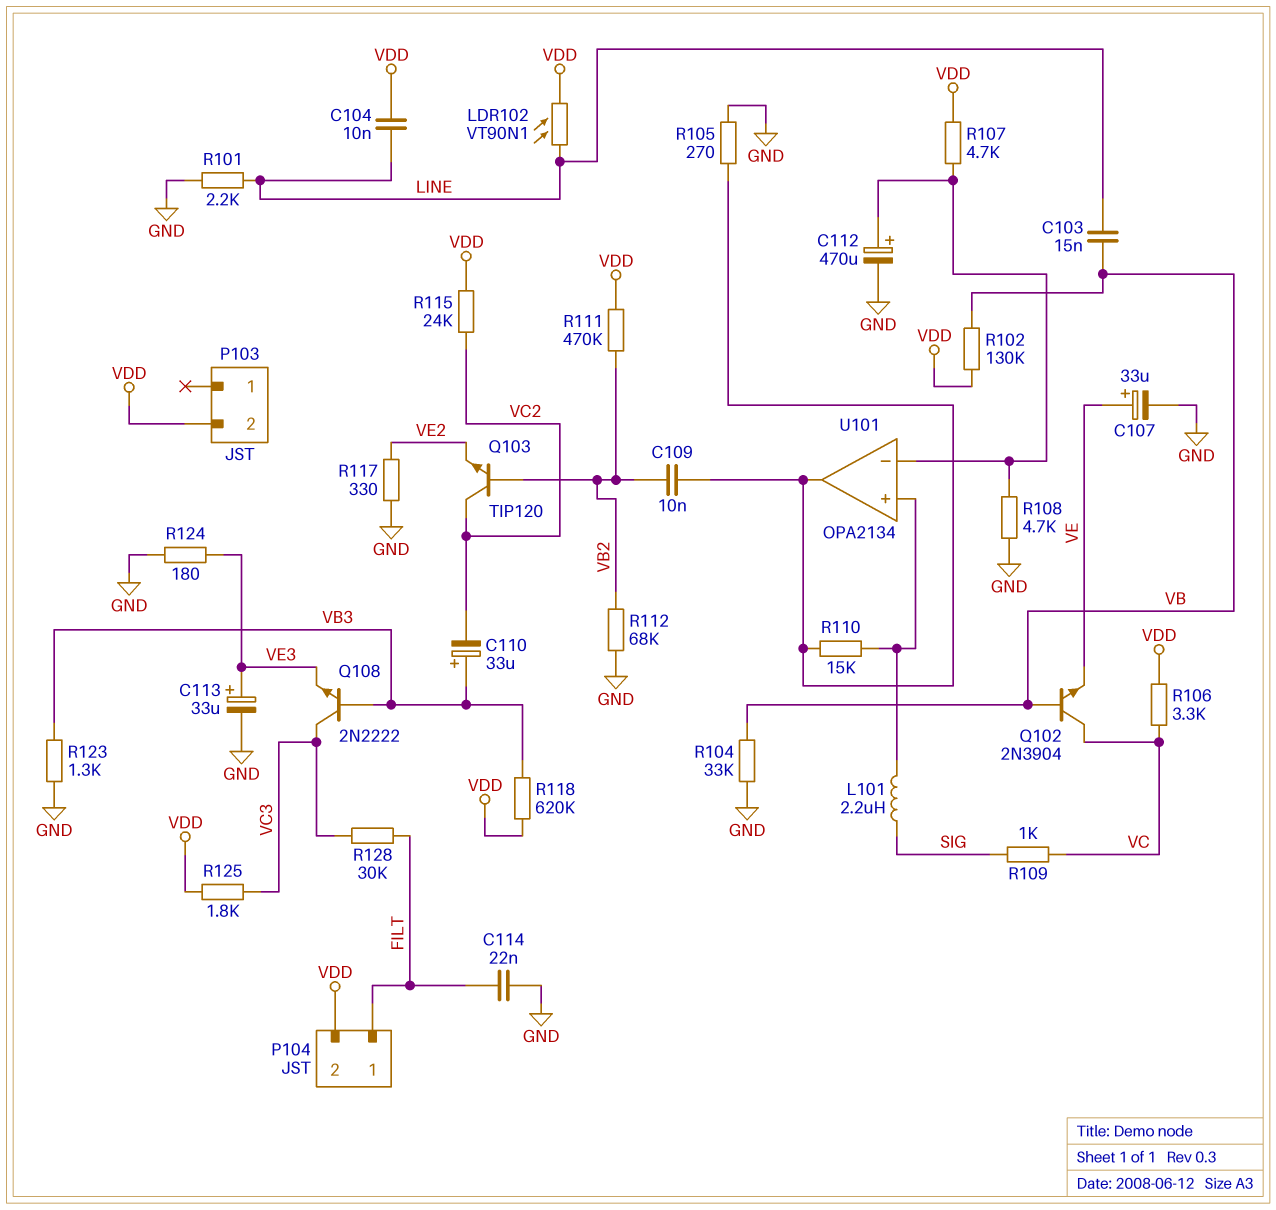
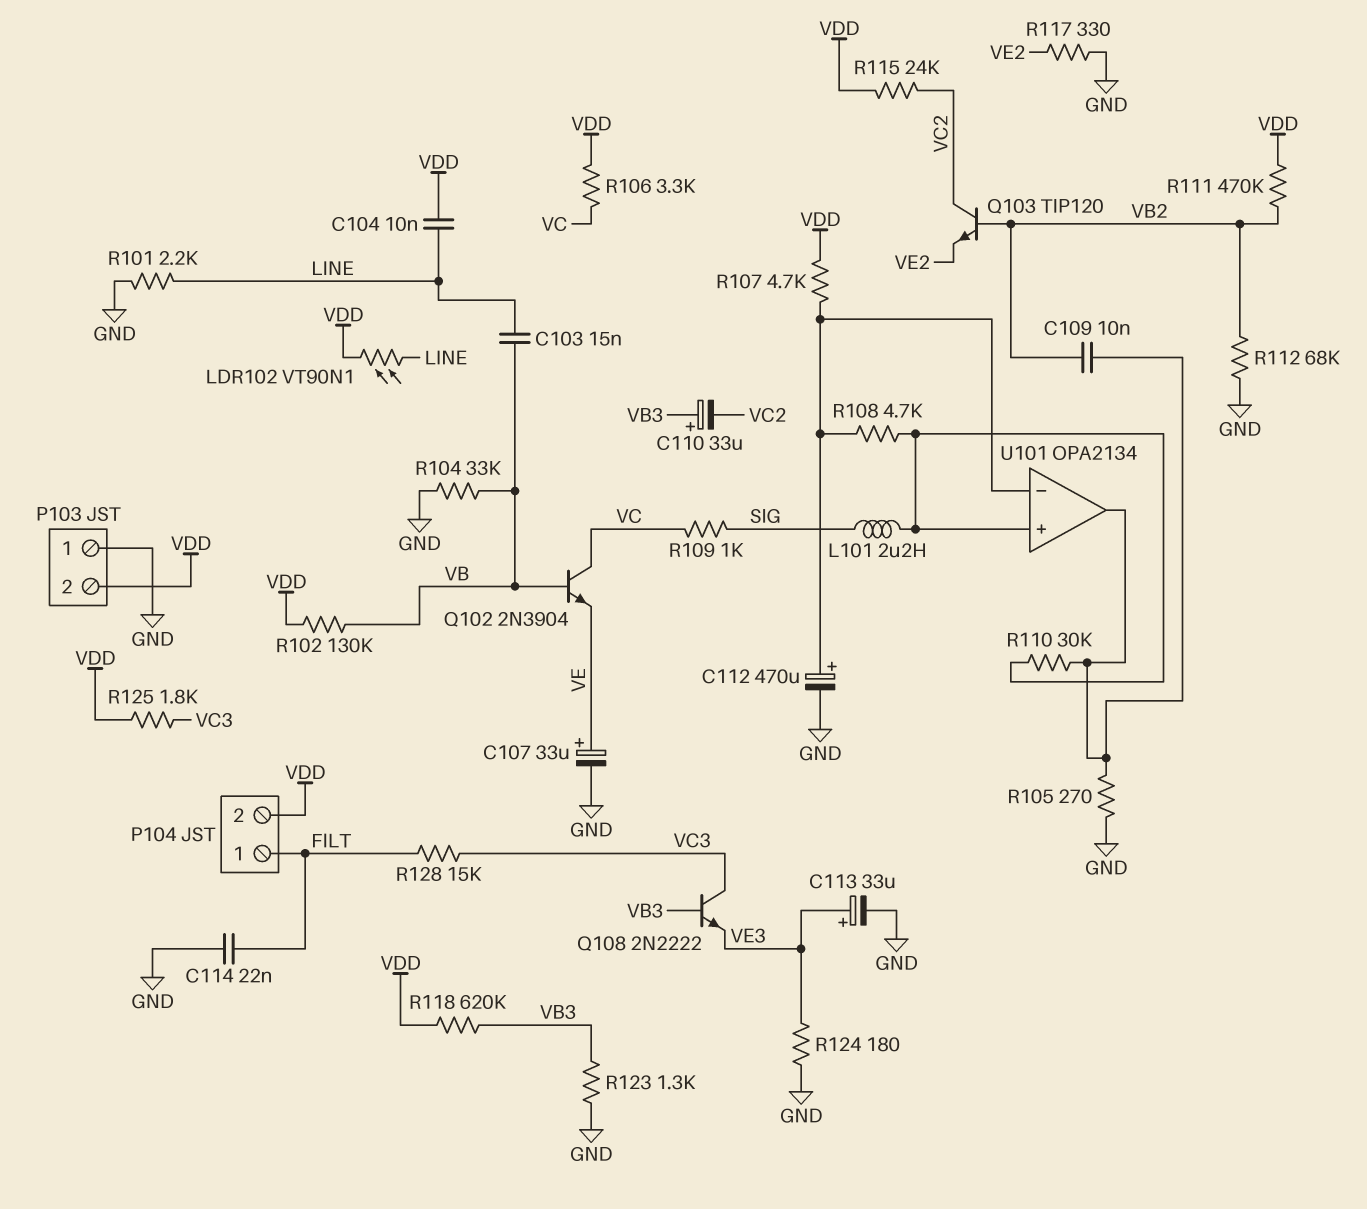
P103 pin 1: none -> GND
R108: 4.7k (GND, U101/in-) -> 4.7k (U101/in+, U101/in-)
R110: 15k (U101/in+, U101/out) -> 30k (U101/in+, U101/out)
R128: 30k (FILT, VC3) -> 15k (FILT, VC3)

